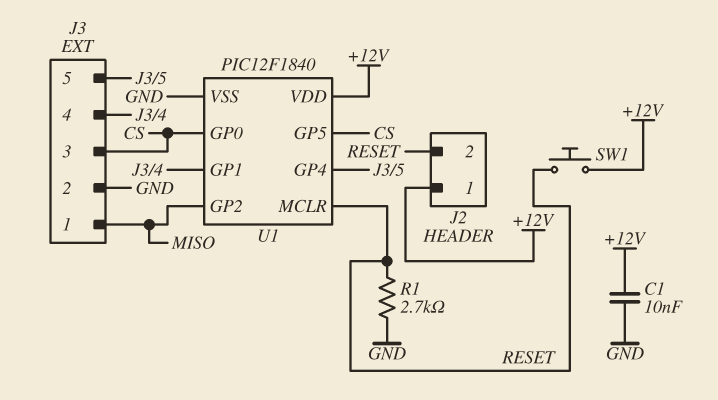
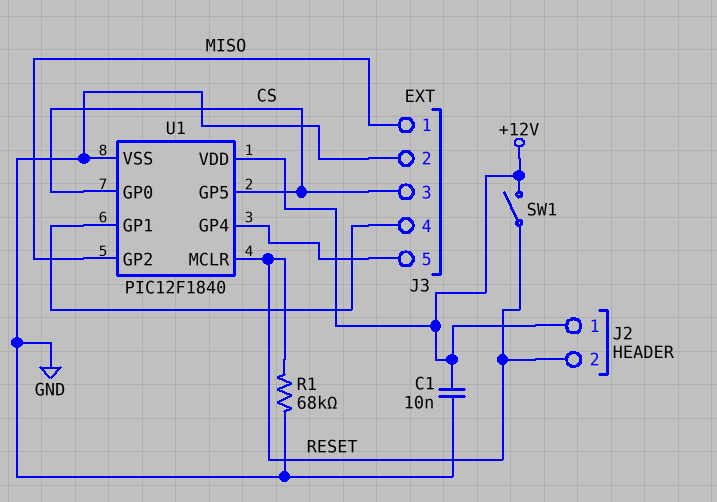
R1: 2.7k (GND, RESET) -> 68k (GND, RESET)
SW1: button (+12V, RESET) -> switch (+12V, RESET)

